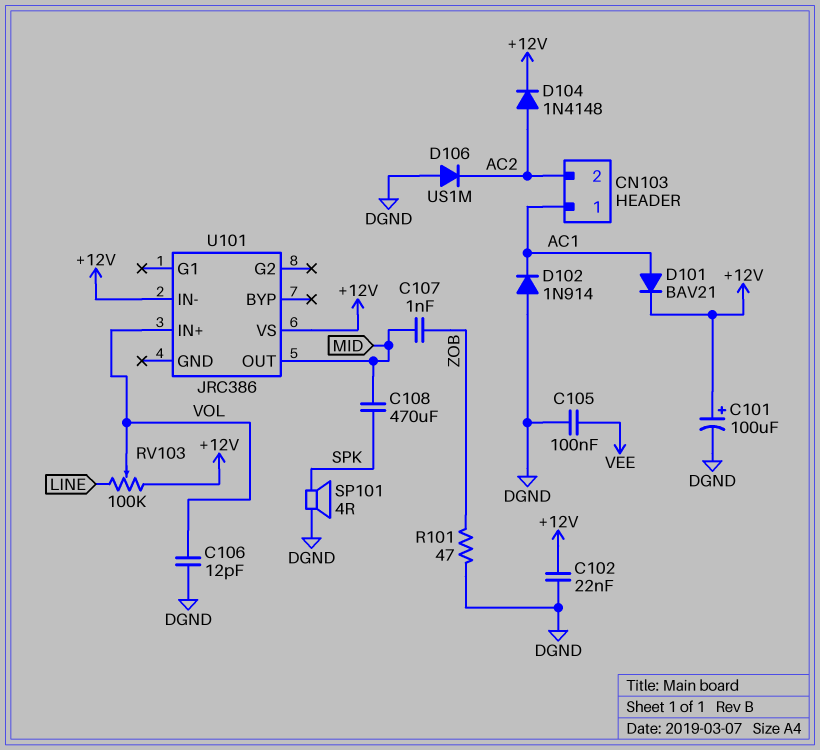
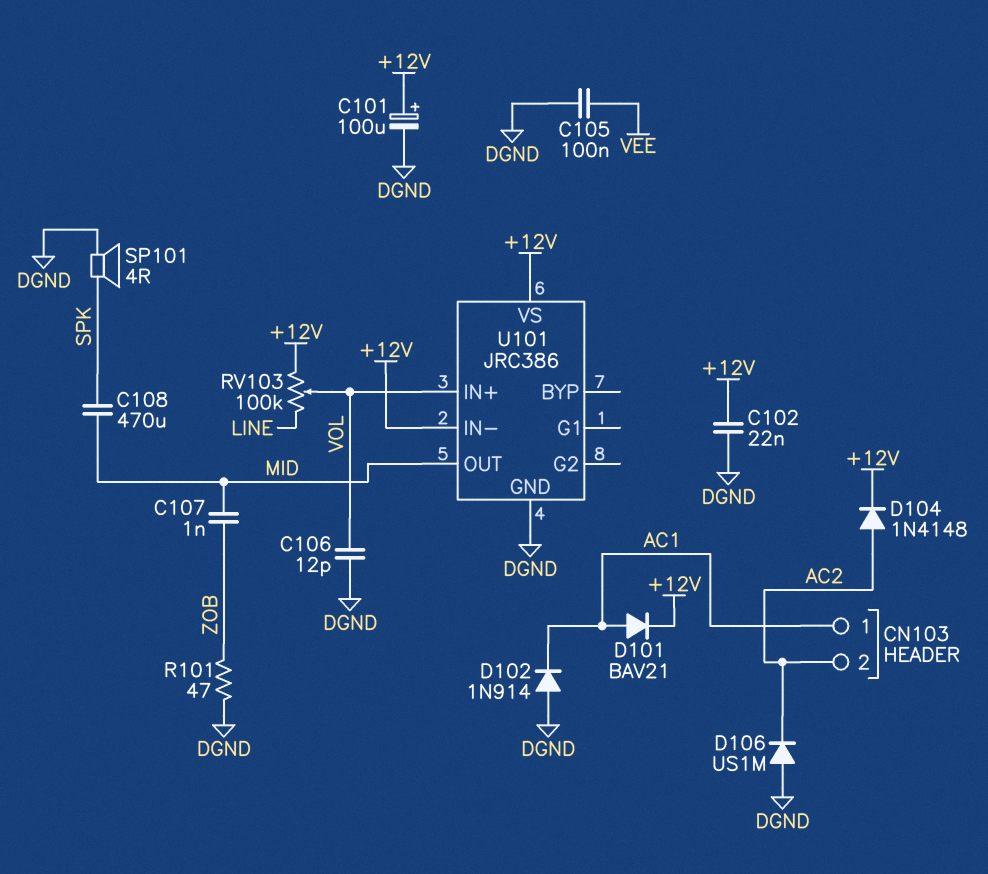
U101 pin GND: none -> DGND

